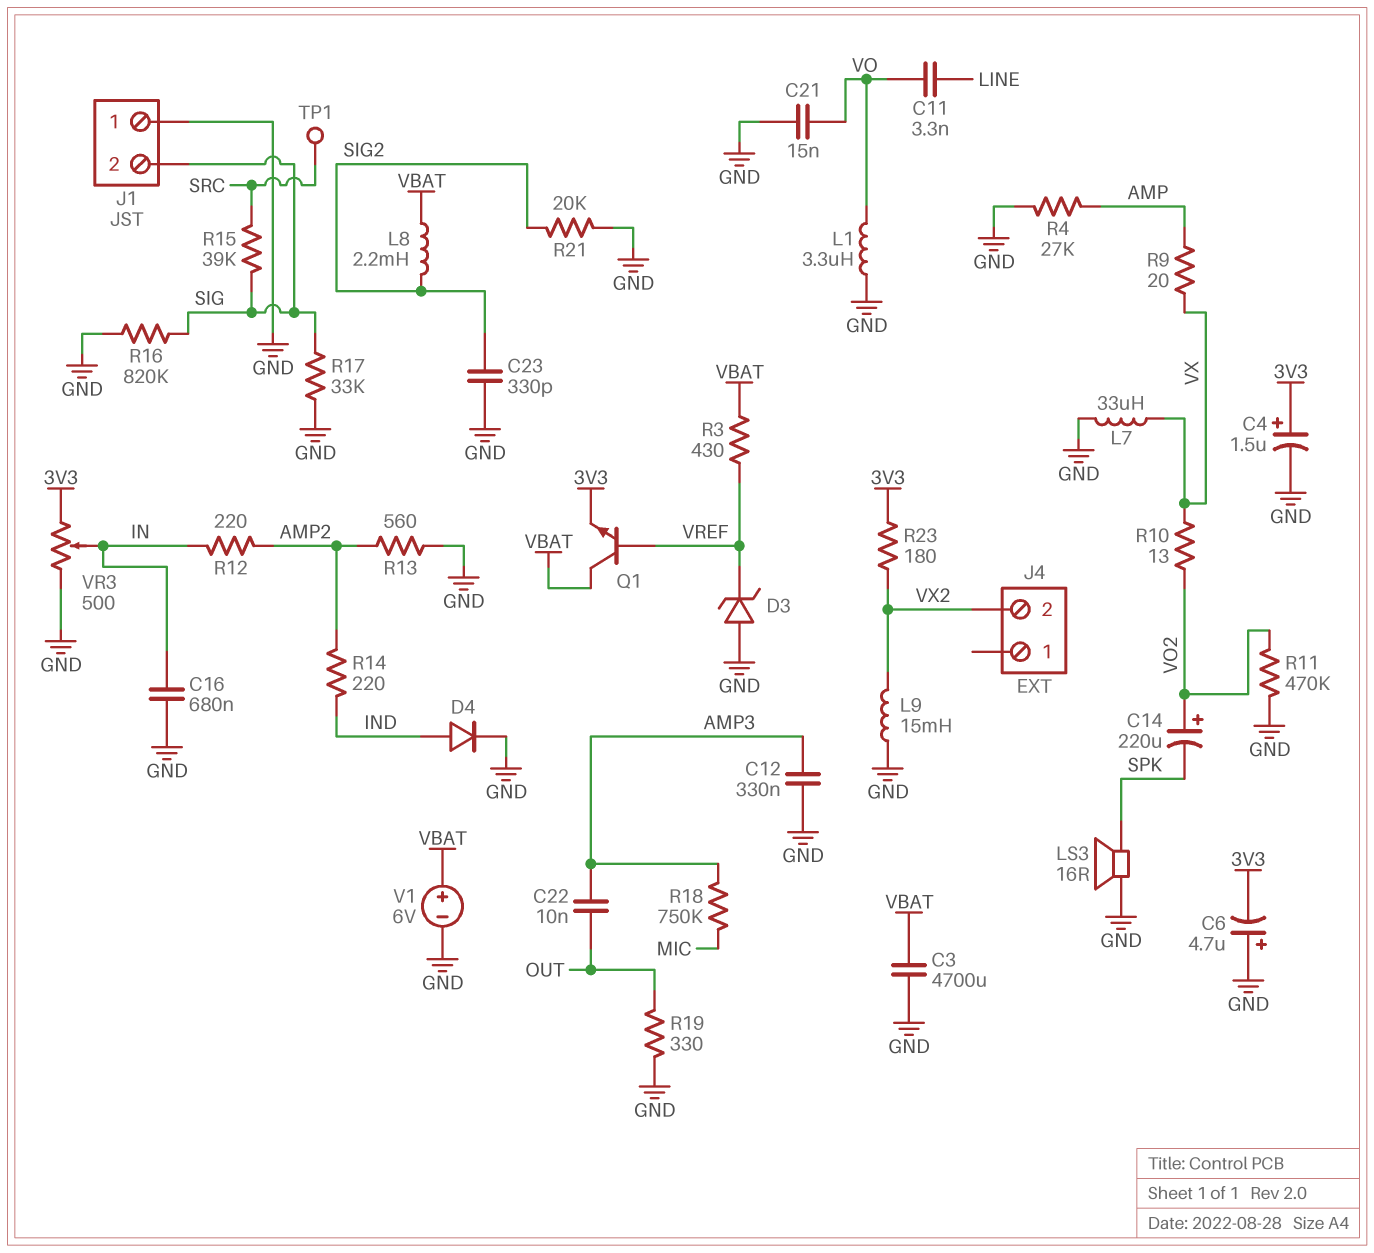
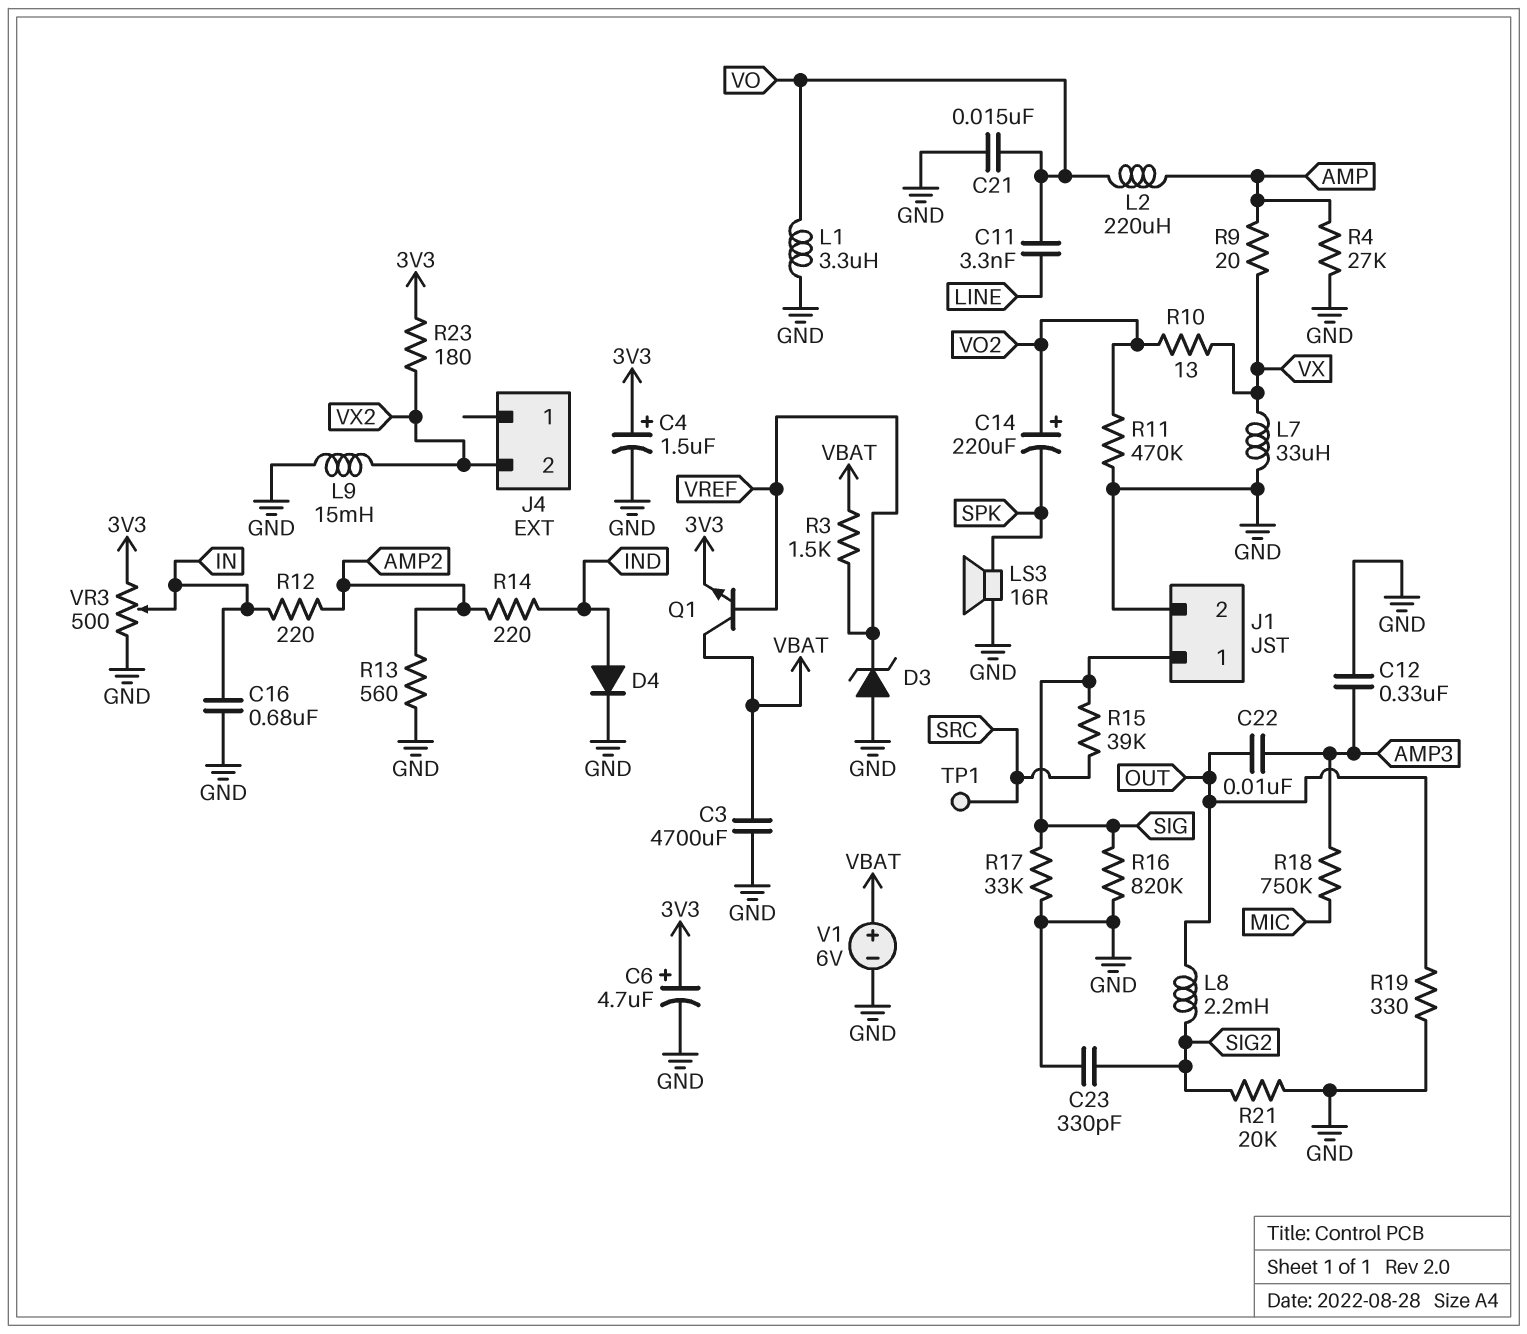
C6: 4.7uF (plus GND, minus 3V3) -> 4.7uF (plus 3V3, minus GND)
J1 pin 1: GND -> SIG
J1 pin 2: SIG -> GND
L2: none -> 220uH (AMP, VO)
L8: 2.2mH (SIG2, VBAT) -> 2.2mH (OUT, SIG2)
R3: 430 (VBAT, VREF) -> 1.5k (VBAT, VREF)

